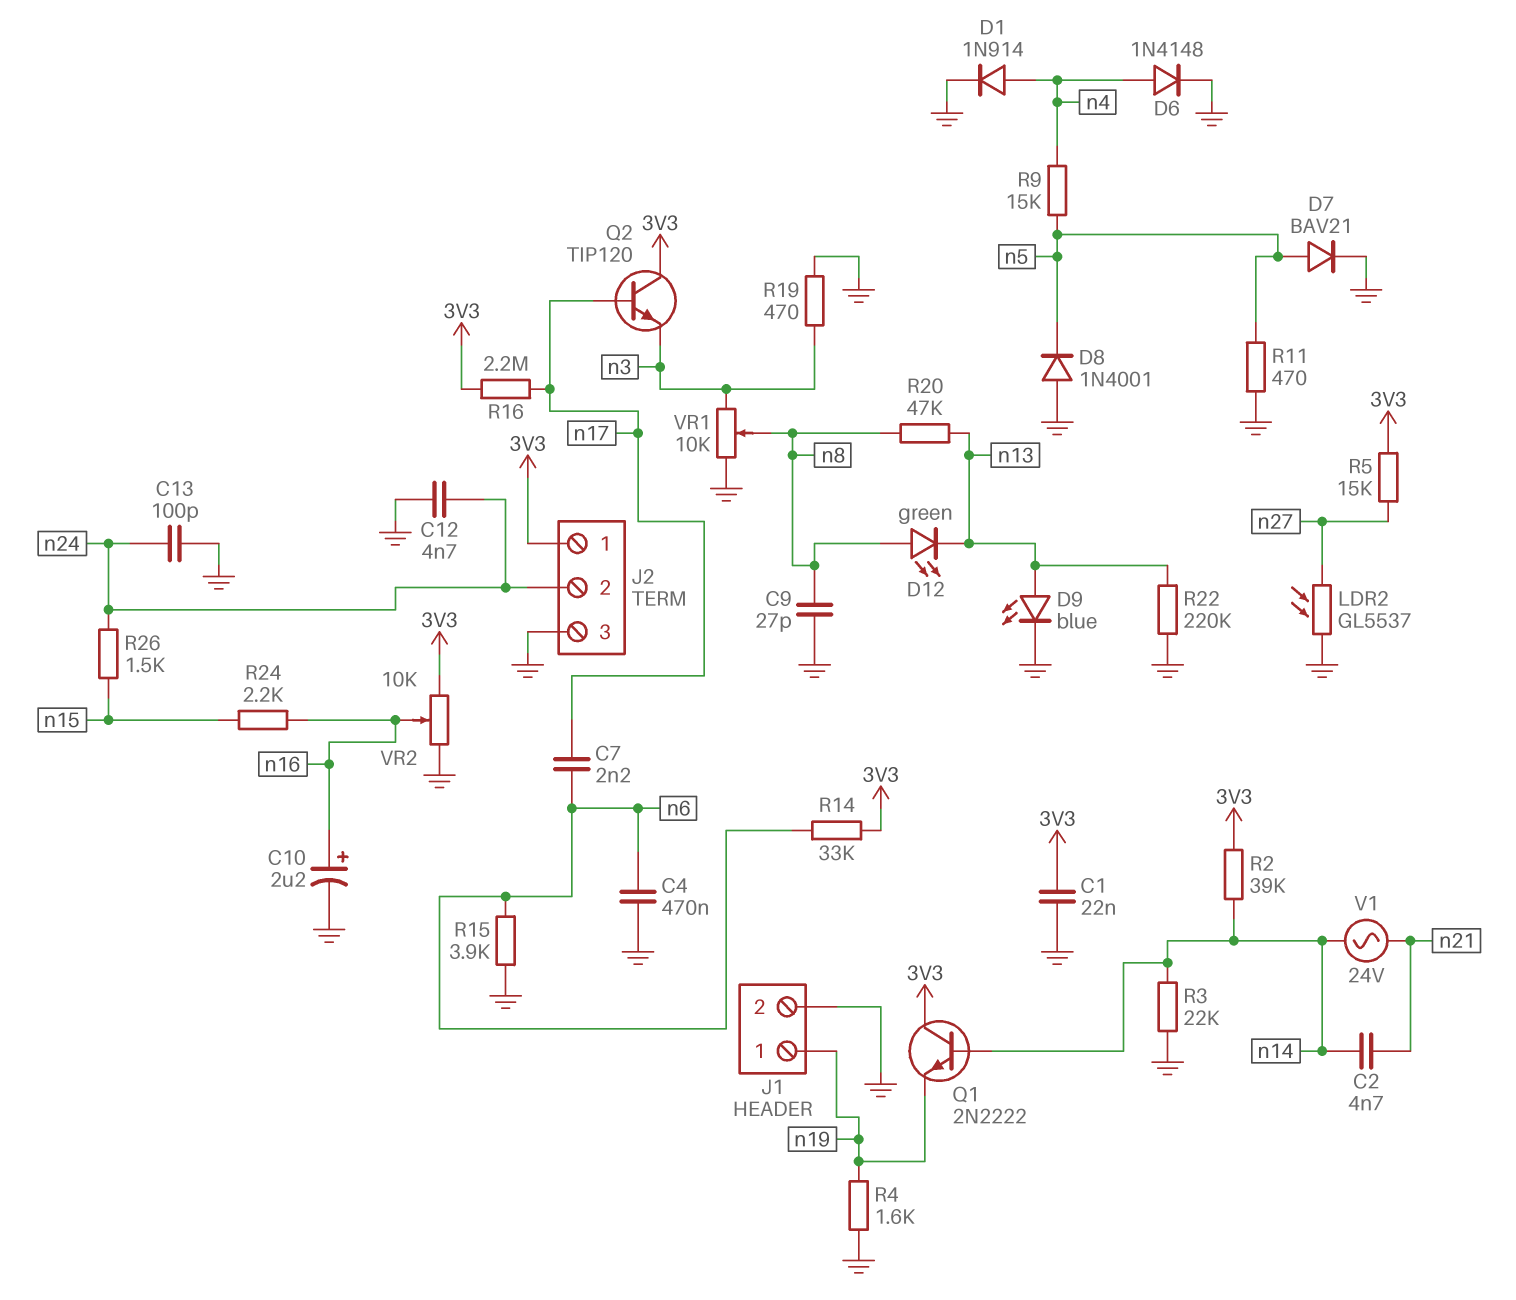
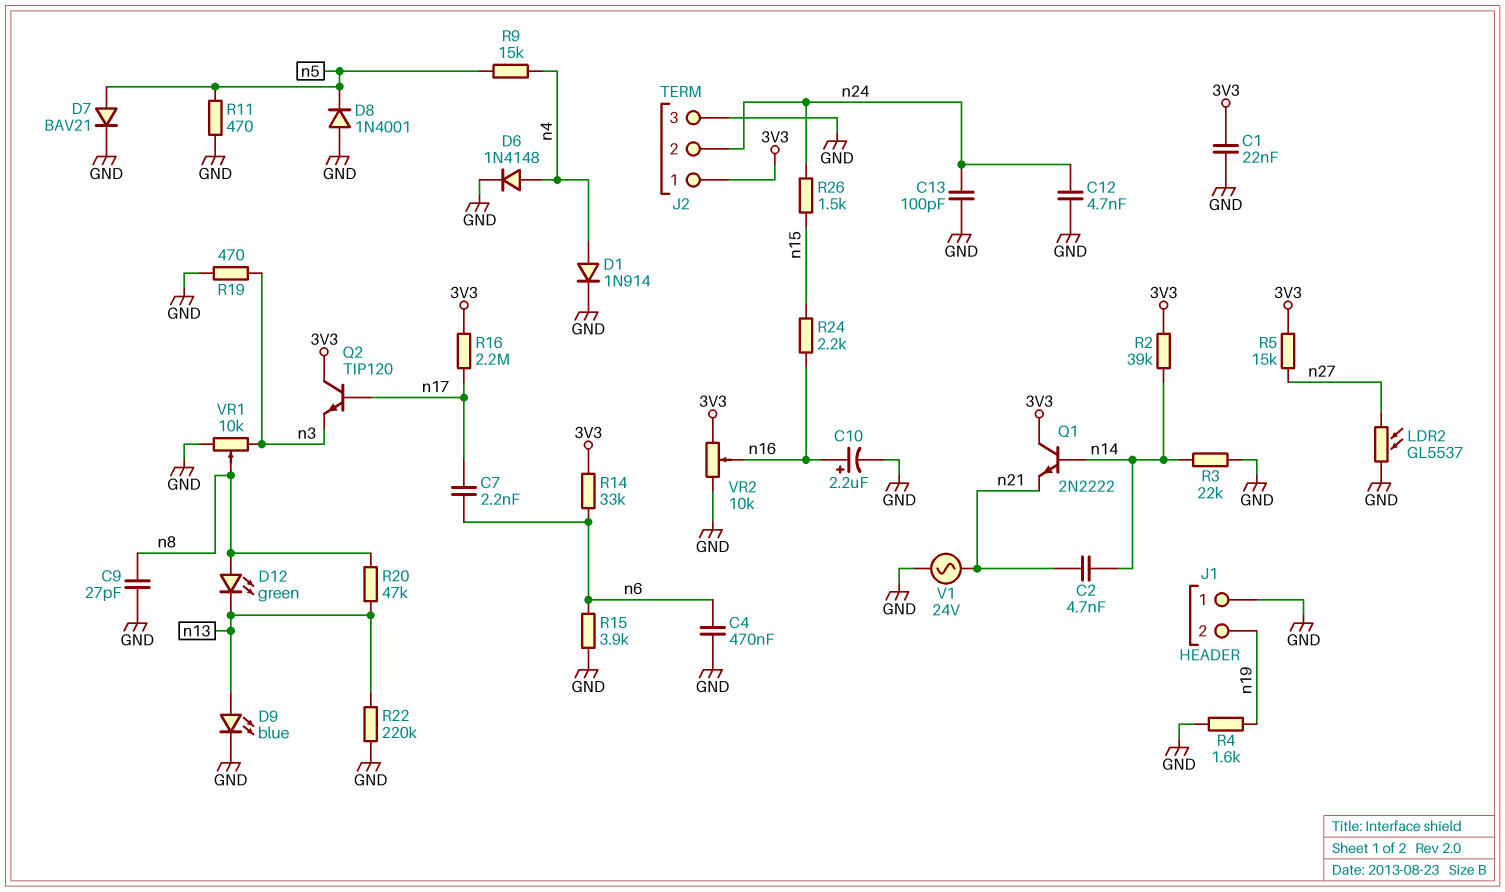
J1 pin 1: n19 -> GND
J1 pin 2: GND -> n19
Q1: NPN 2N2222 (B n14, C 3V3, E n19) -> NPN 2N2222 (B n14, C 3V3, E n21)
V1: AC 24V (n14, n21) -> AC 24V (GND, n21)

